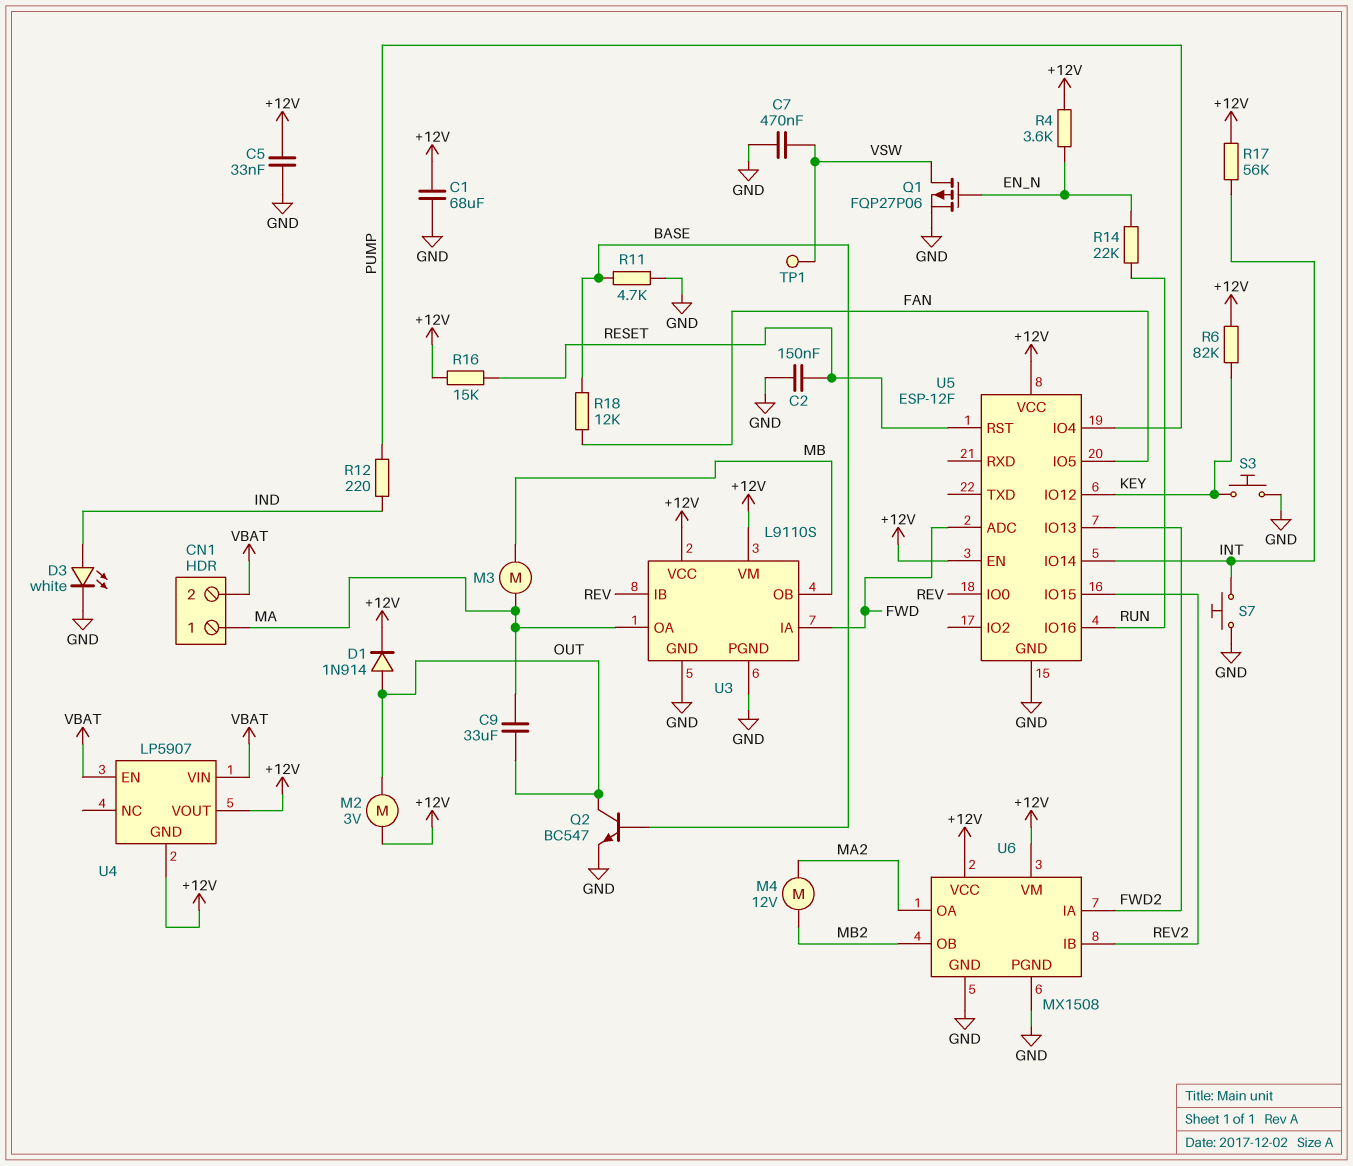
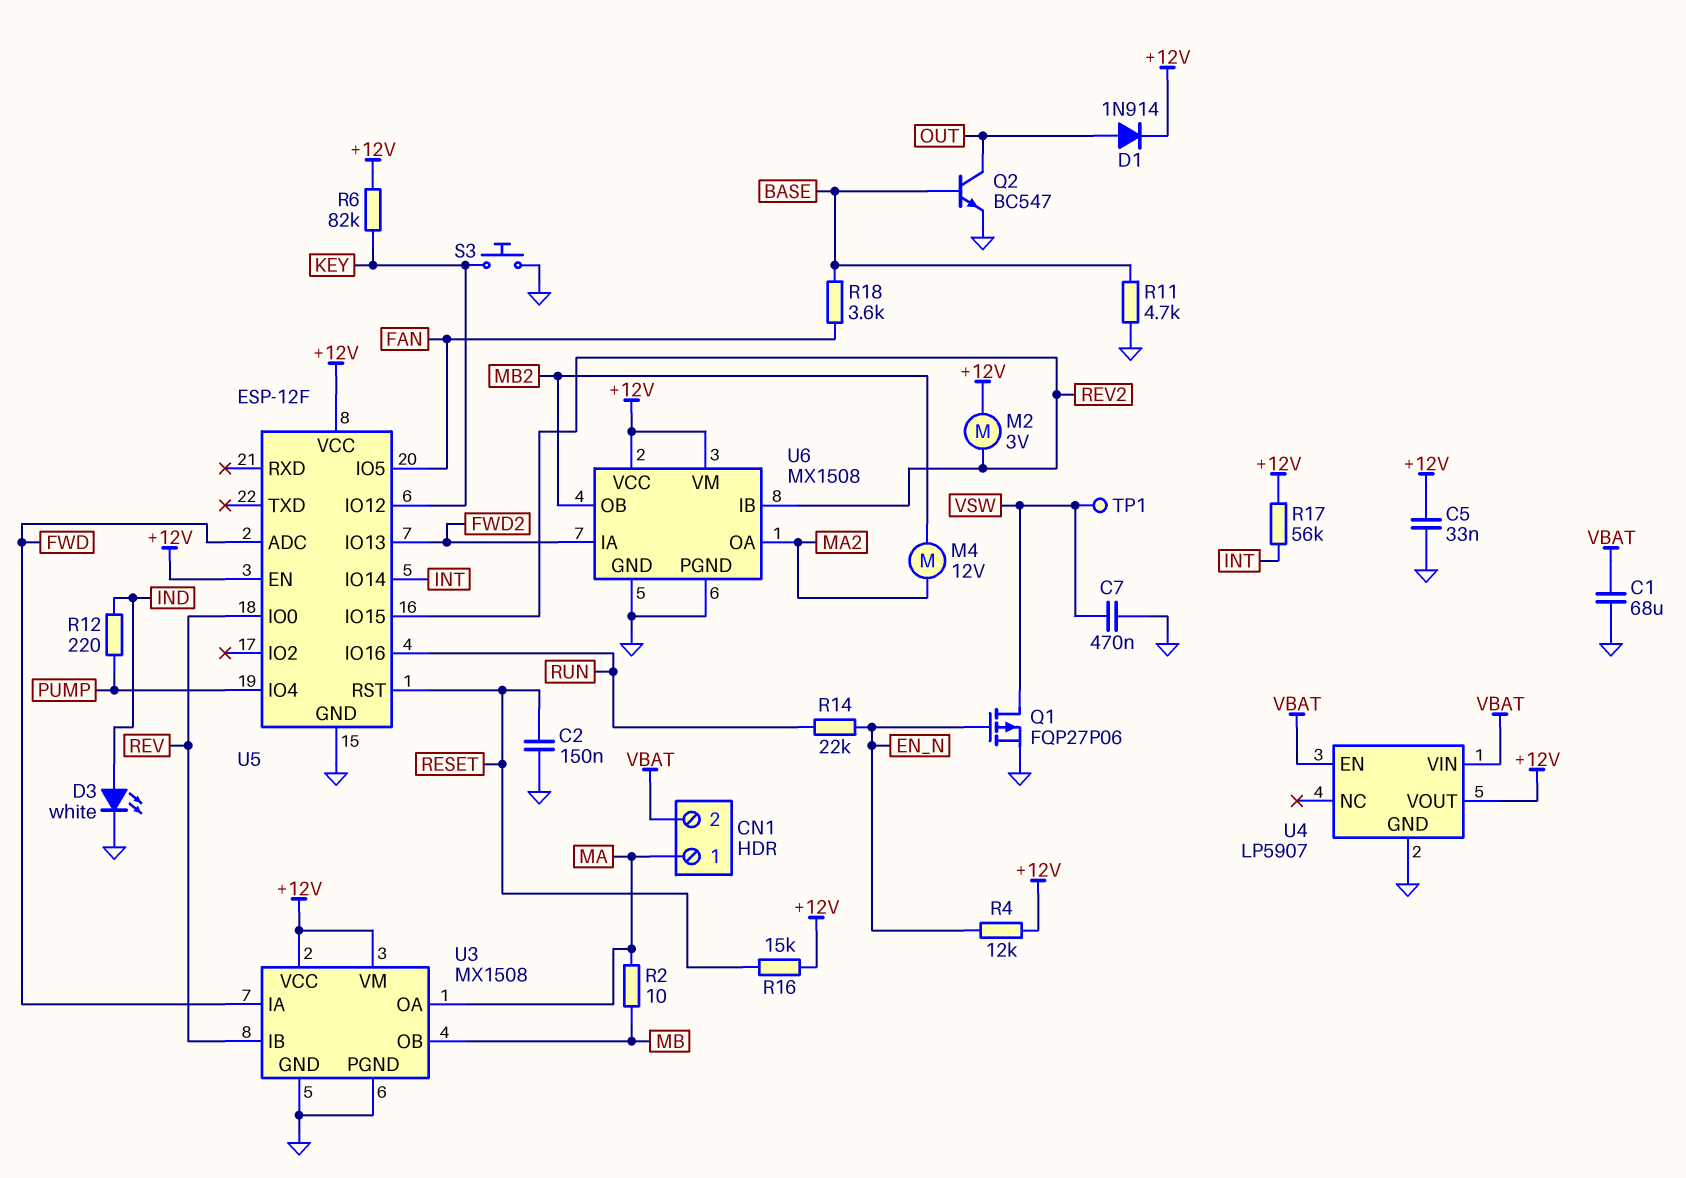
C1: 68uF (+12V, GND) -> 68uF (GND, VBAT)
C9: 33uF (MA, OUT) -> none
M2: motor 3V (+12V, OUT) -> motor 3V (+12V, REV2)
M3: motor (MA, MB) -> none
R2: none -> 10 (MA, MB)
R4: 3.6k (+12V, EN_N) -> 12k (+12V, EN_N)
R18: 12k (BASE, FAN) -> 3.6k (BASE, FAN)
S7: button (GND, INT) -> none
U3: L9110S -> MX1508
U4 pin GND: +12V -> GND

